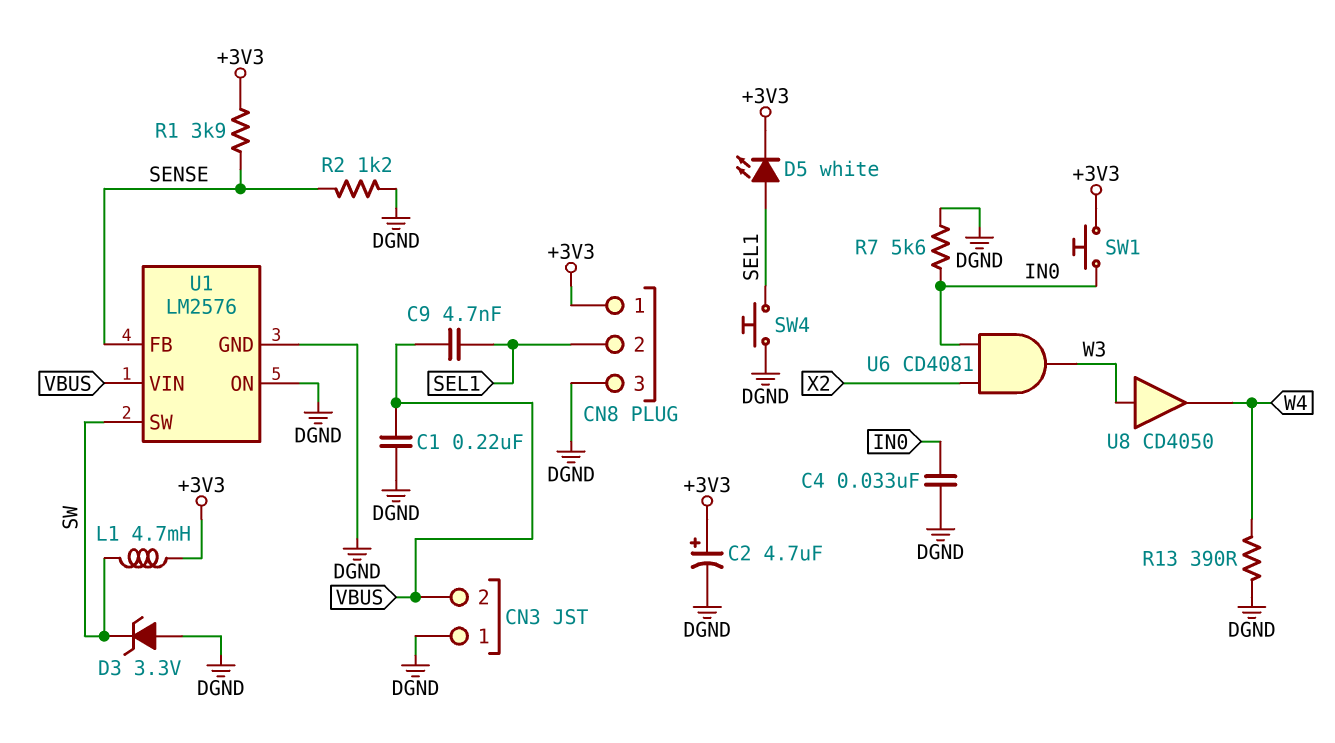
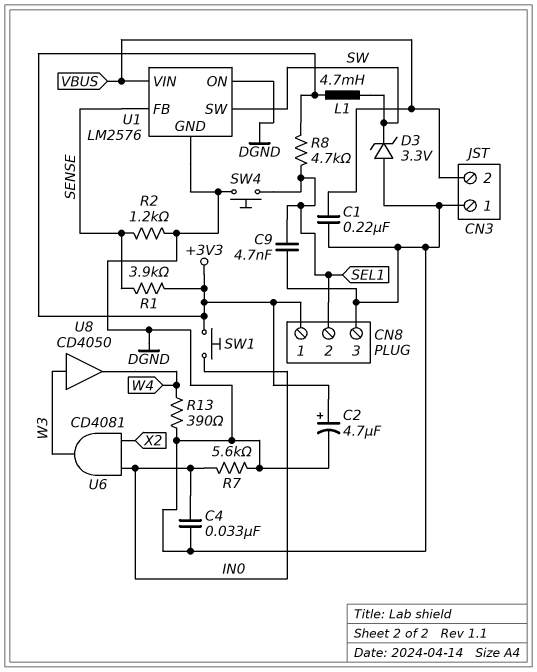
C9: 4.7nF (SEL1, VBUS) -> 4.7nF (DGND, SEL1)
D5: LED white (A SEL1, K +3V3) -> none
R8: none -> 4.7k (+3V3, SEL1)

